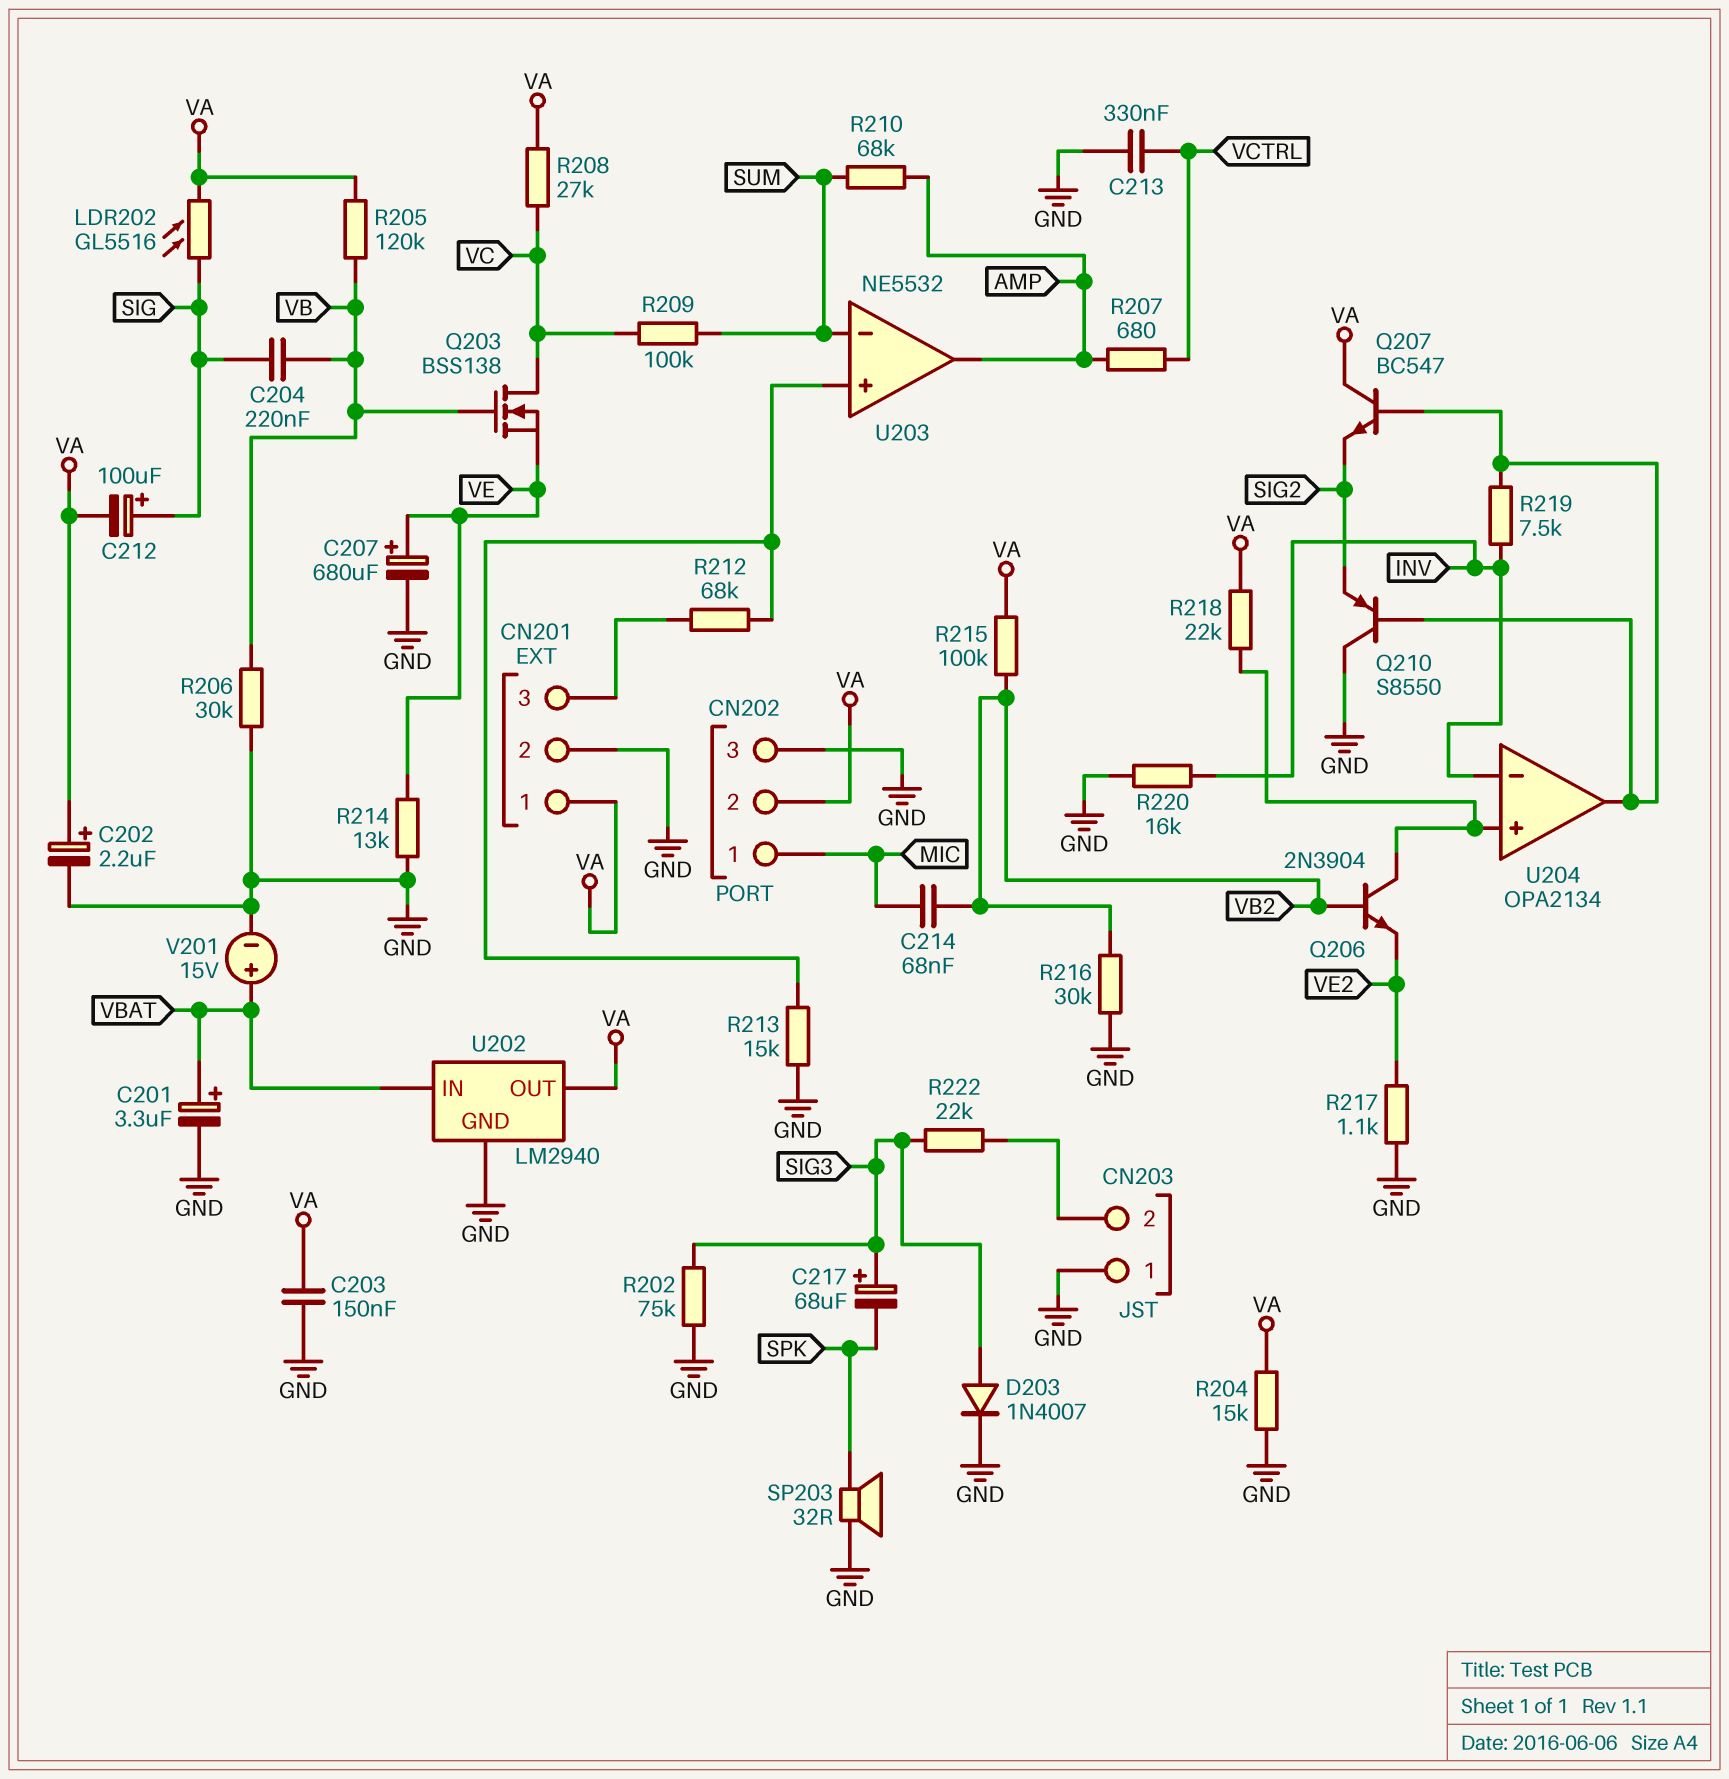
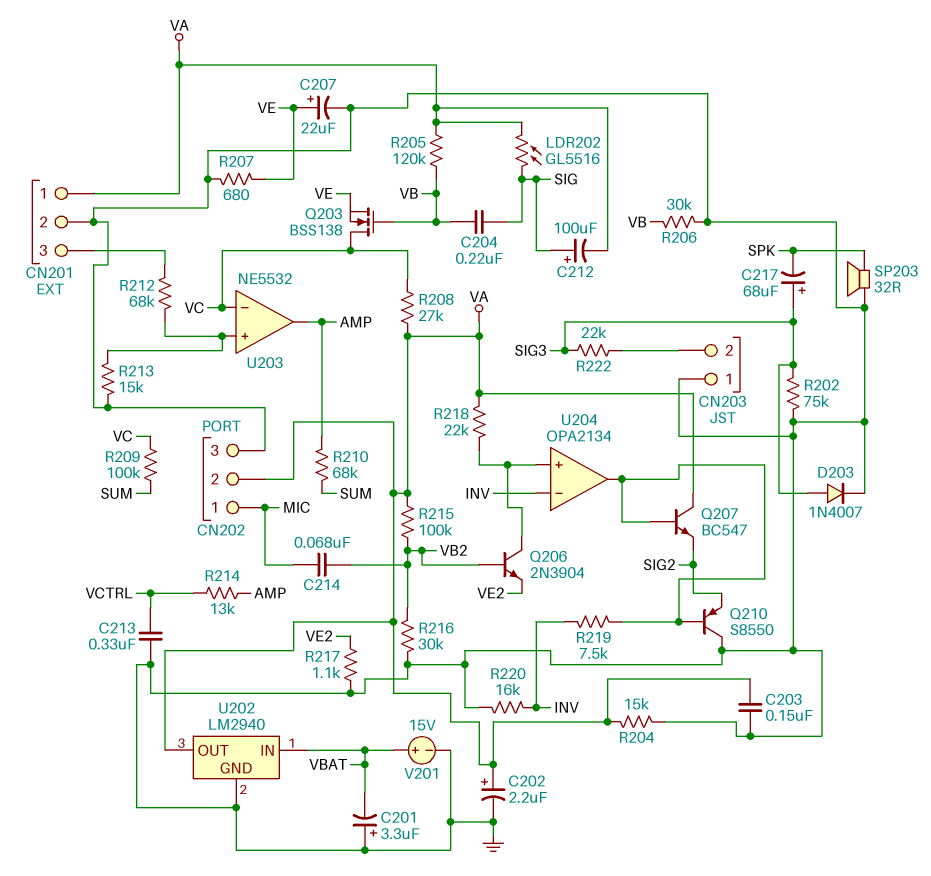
C201: 3.3uF (plus VBAT, minus GND) -> 3.3uF (plus GND, minus VBAT)
C207: 680uF (plus VE, minus GND) -> 22uF (plus VE, minus GND)
R207: 680 (AMP, VCTRL) -> 680 (GND, VE)
R214: 13k (GND, VE) -> 13k (AMP, VCTRL)
U203 pin in-: SUM -> VC

